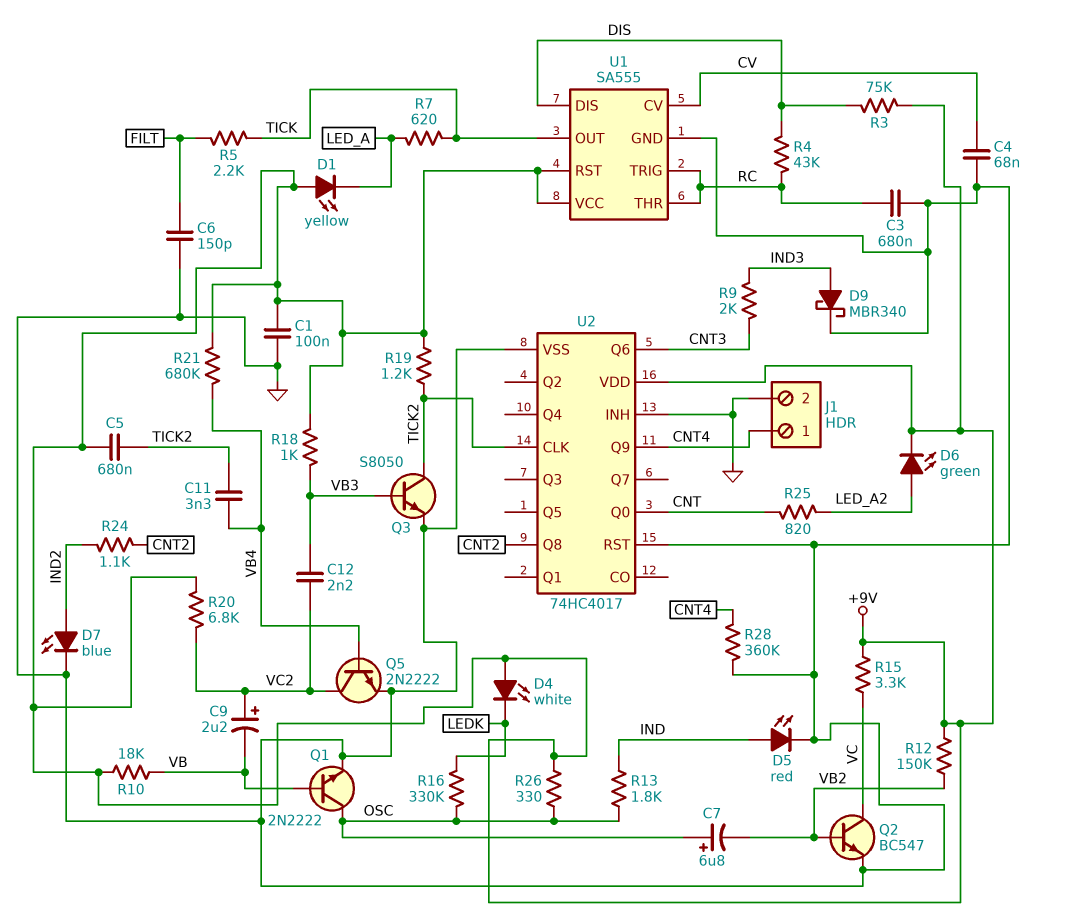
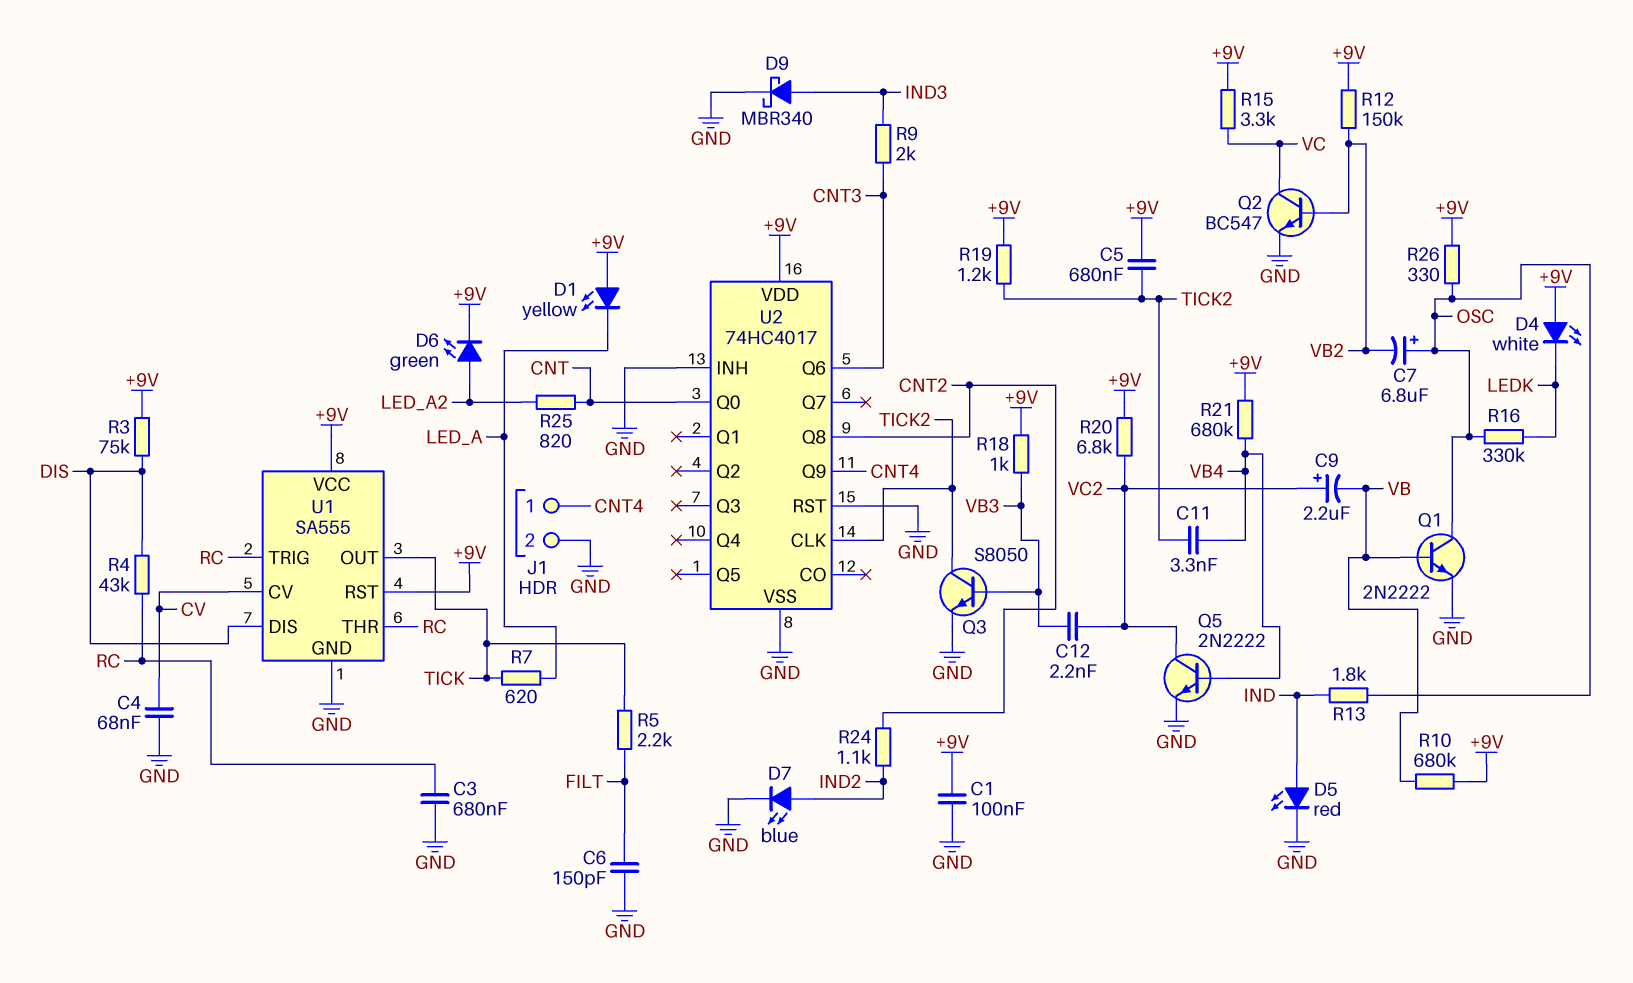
R10: 18k (+9V, VB) -> 680k (+9V, VB)
R28: 360k (CNT4, GND) -> none

